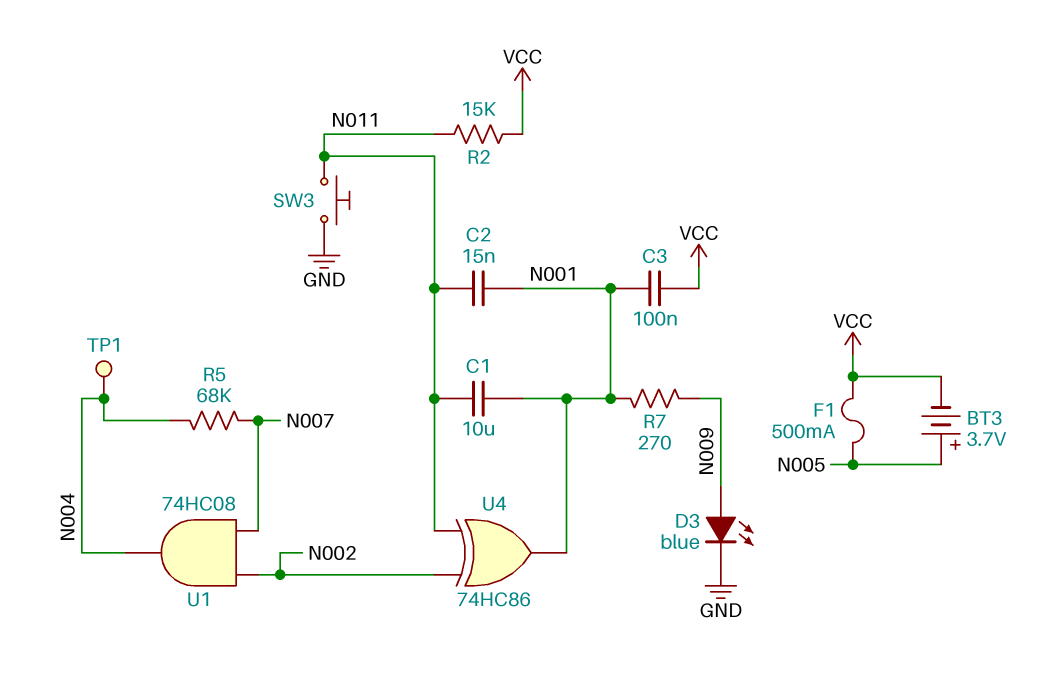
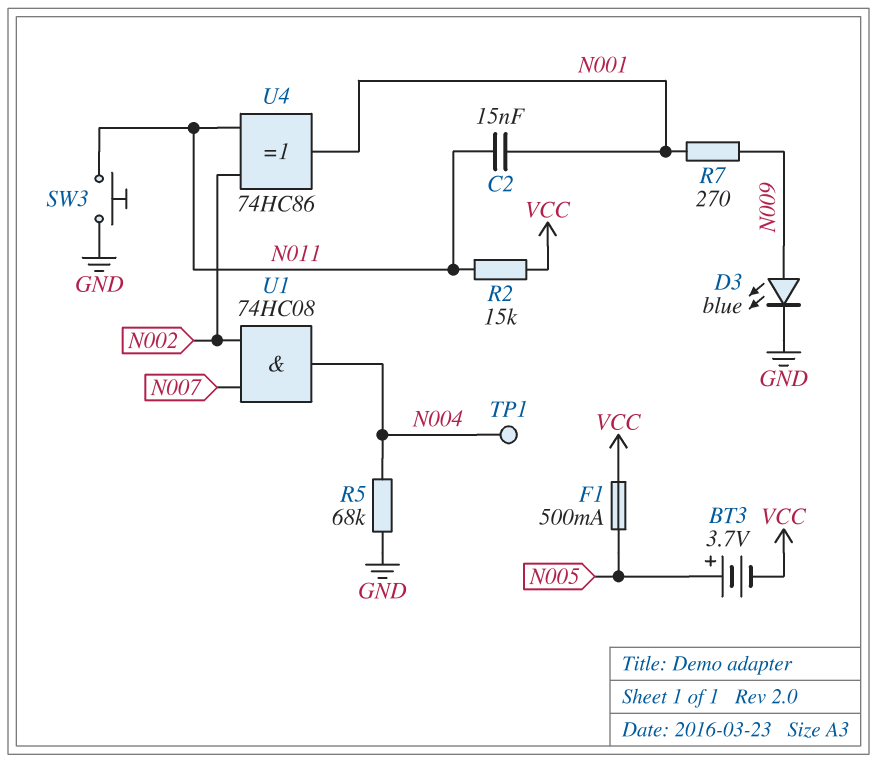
C1: 10uF (N001, N011) -> none
C3: 100nF (N001, VCC) -> none
R5: 68k (N004, N007) -> 68k (GND, N004)

